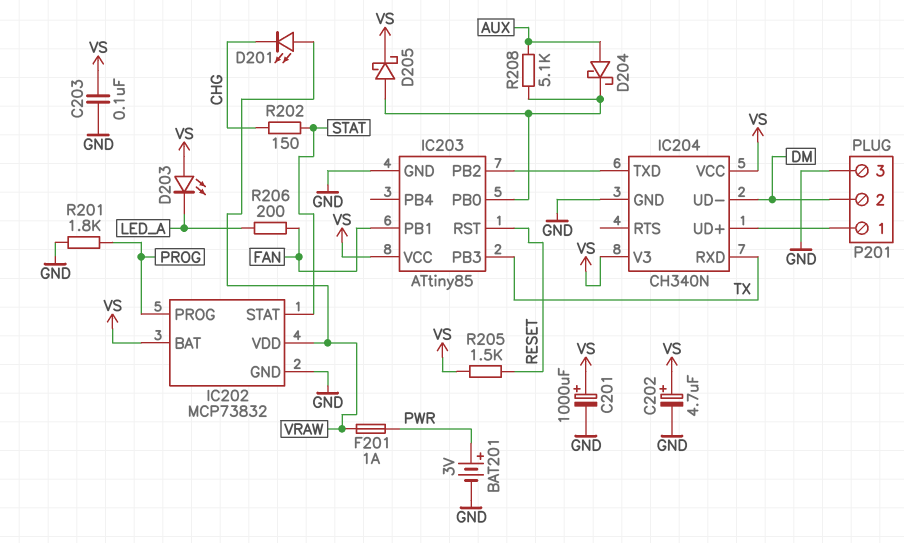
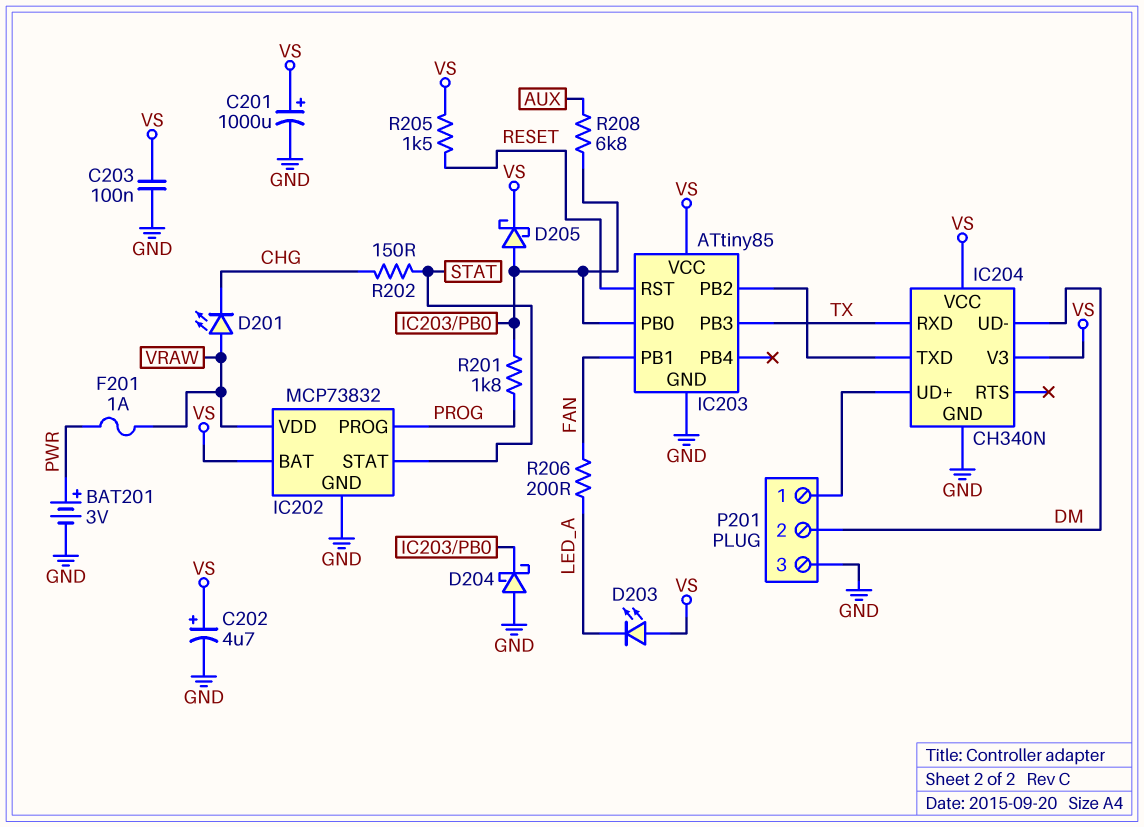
D204: schottky (A AUX, K IC203/PB0) -> schottky (A GND, K IC203/PB0)
R201: 1.8k (GND, PROG) -> 1.8k (IC203/PB0, PROG)
R208: 5.1k (AUX, IC203/PB0) -> 6.8k (AUX, IC203/PB0)

